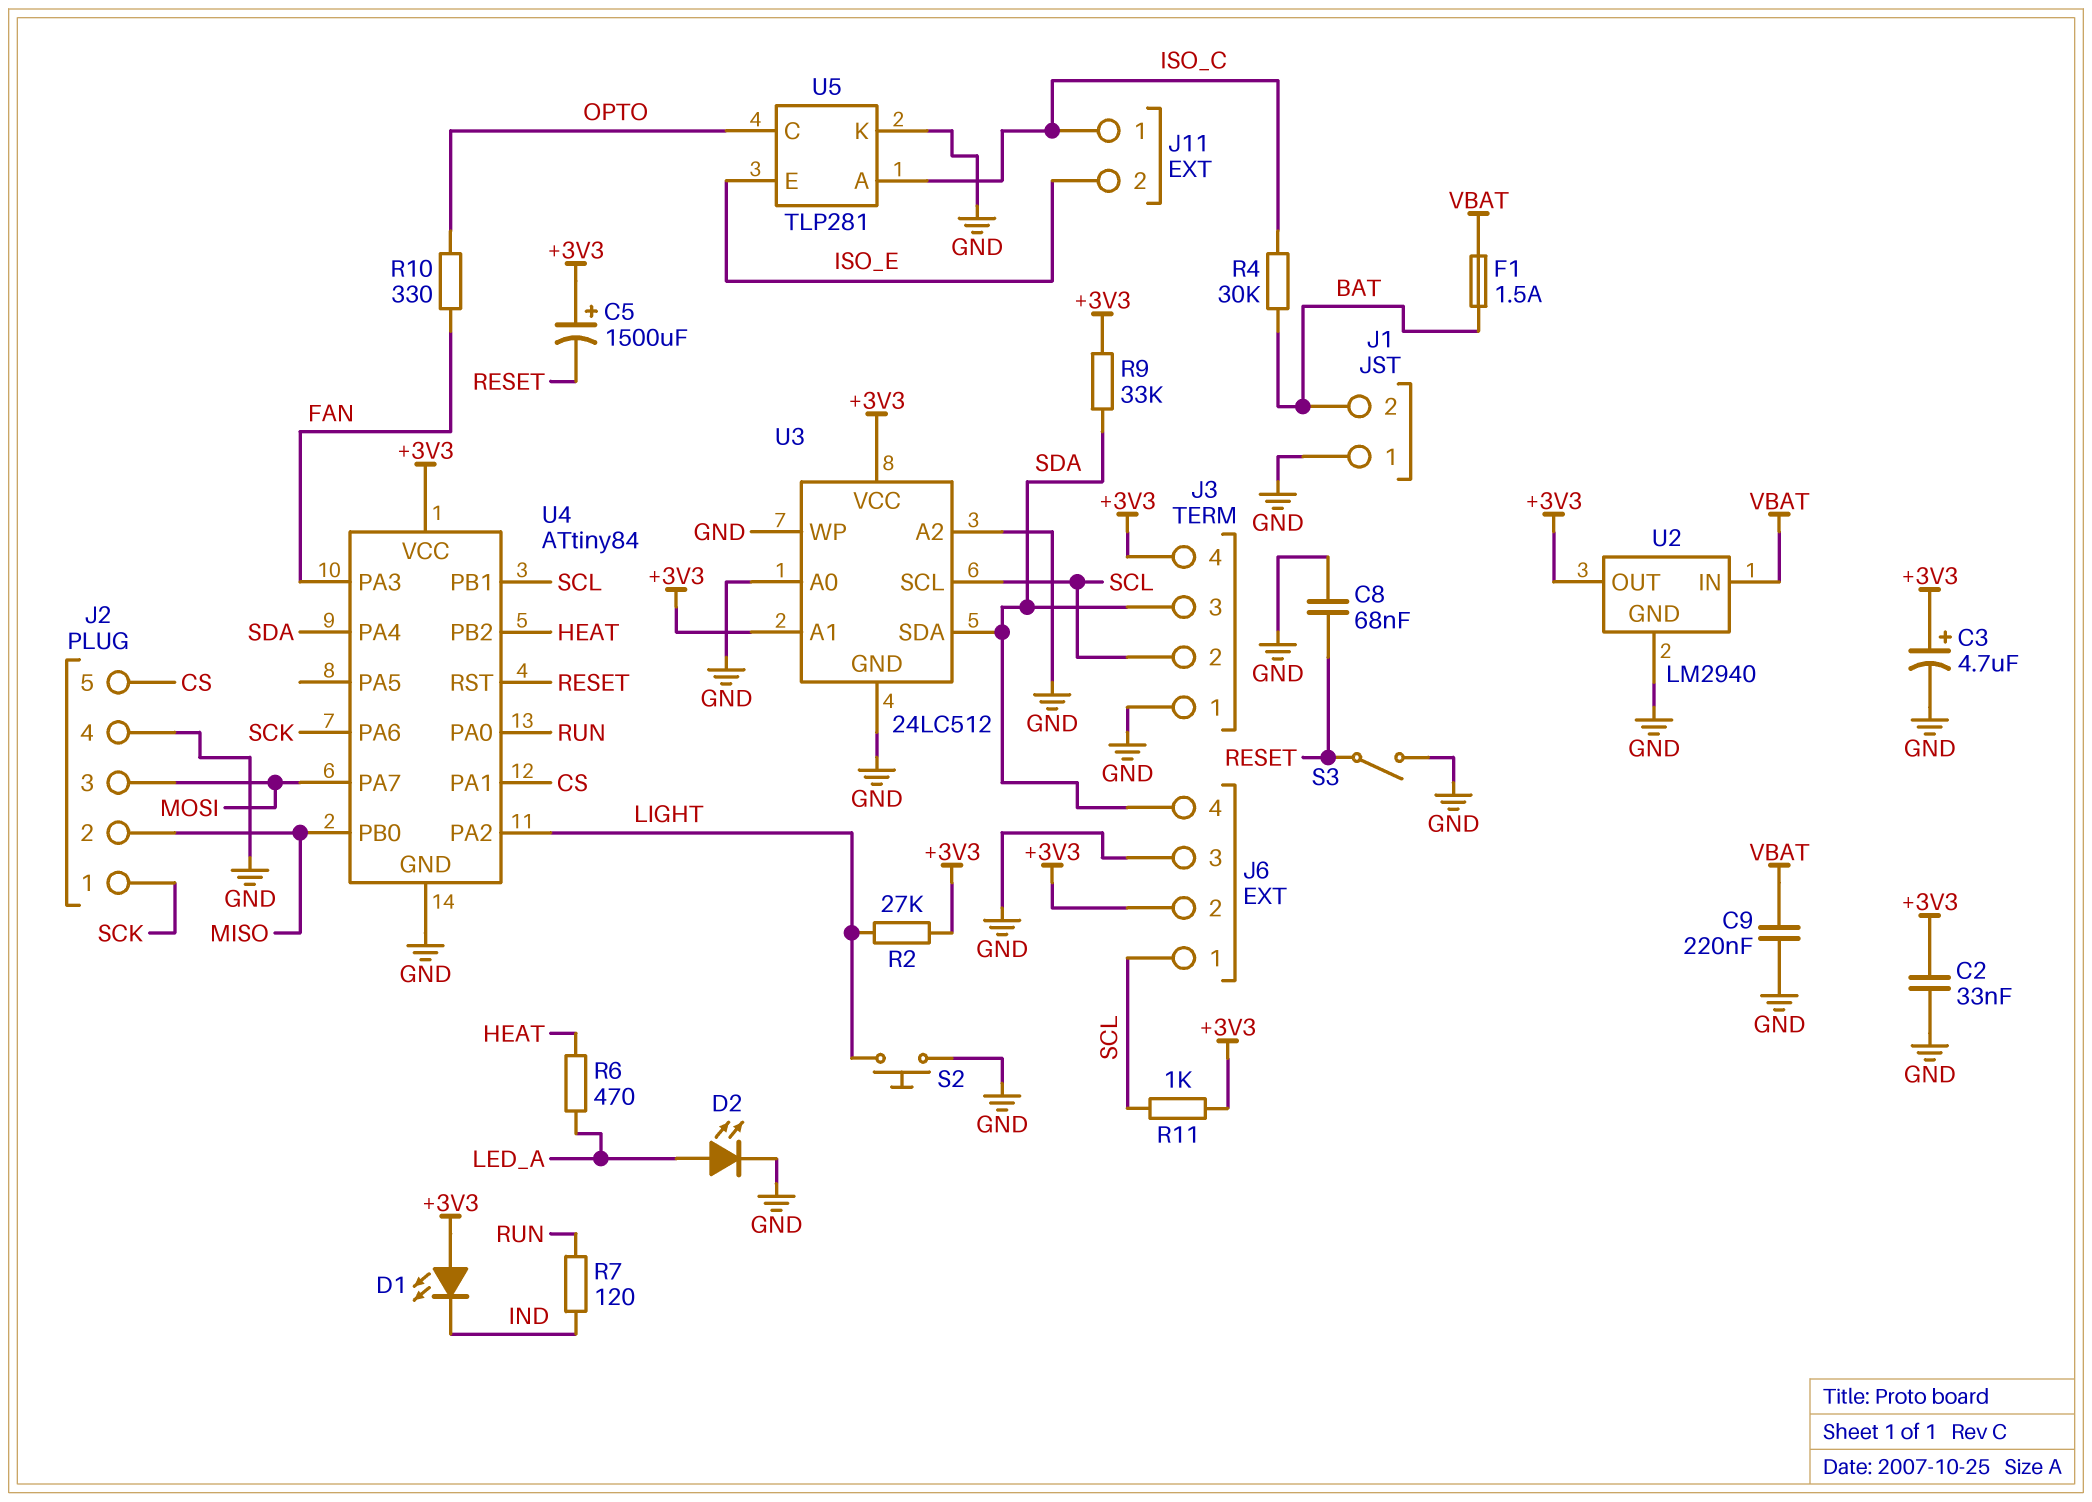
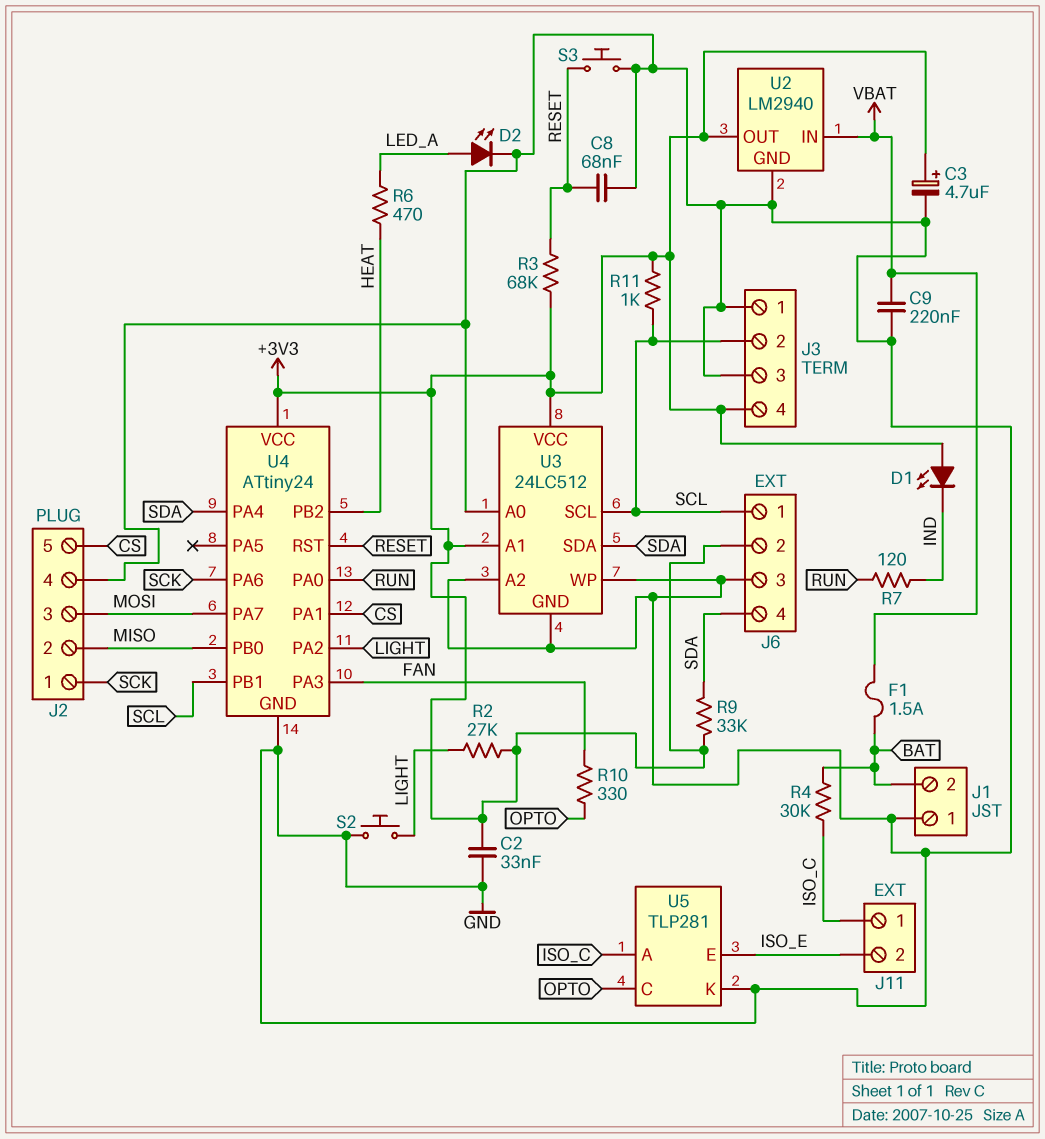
C5: 1500uF (plus +3V3, minus RESET) -> none
J3 pin 3: SDA -> GND
R3: none -> 68k (+3V3, RESET)
S3: switch (GND, RESET) -> button (GND, RESET)
U4: ATtiny84 -> ATtiny24

